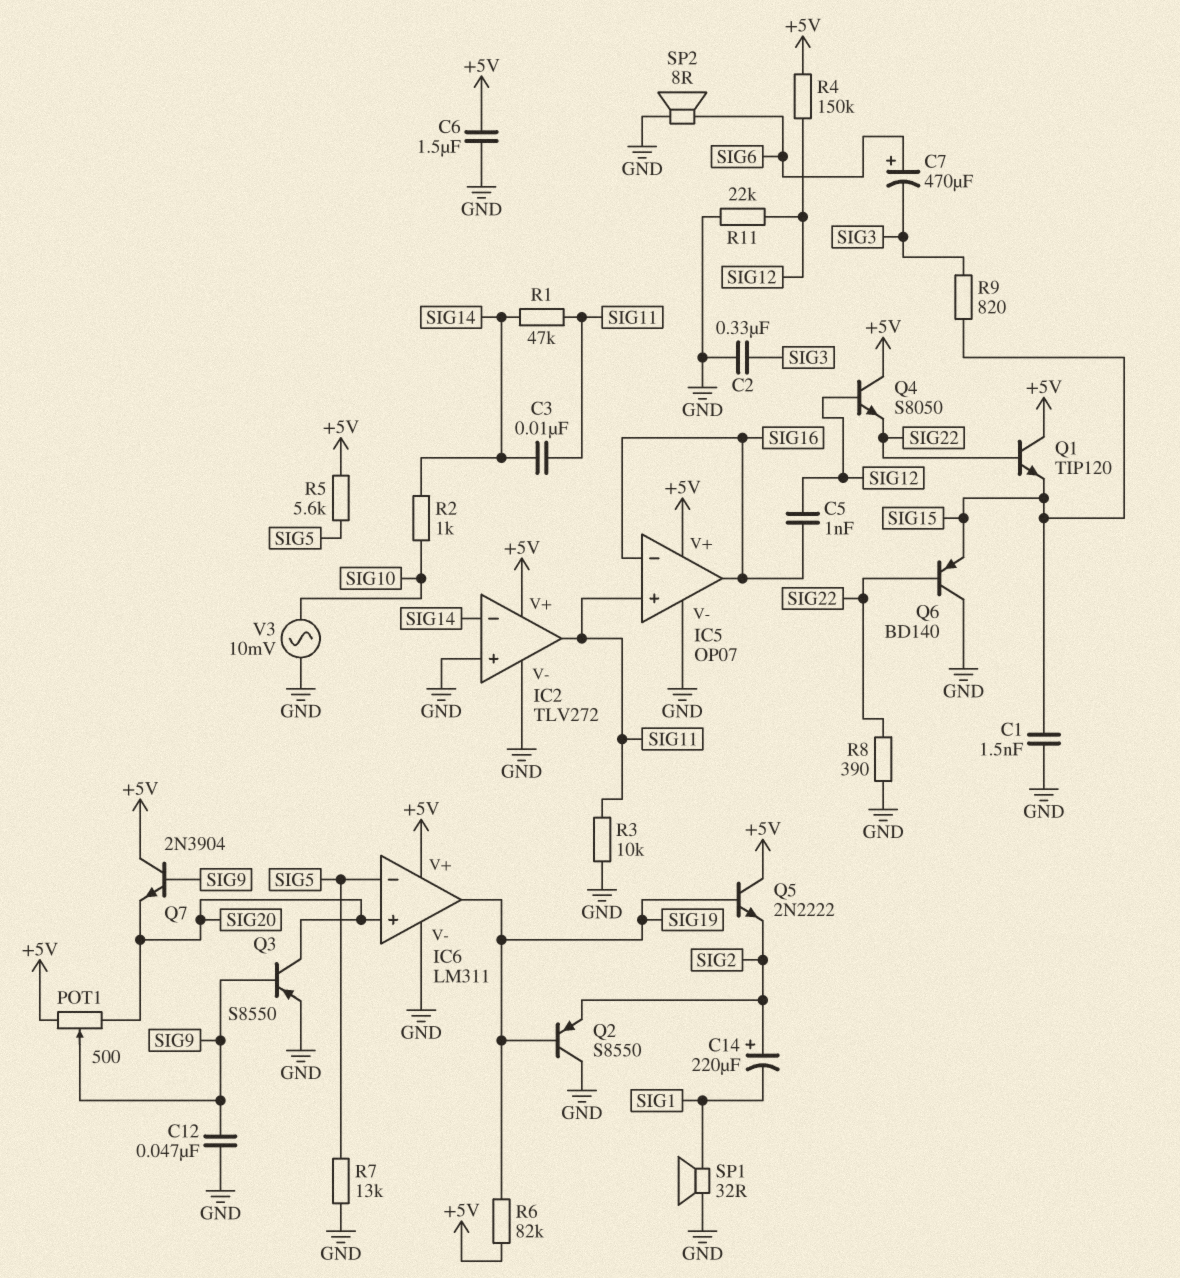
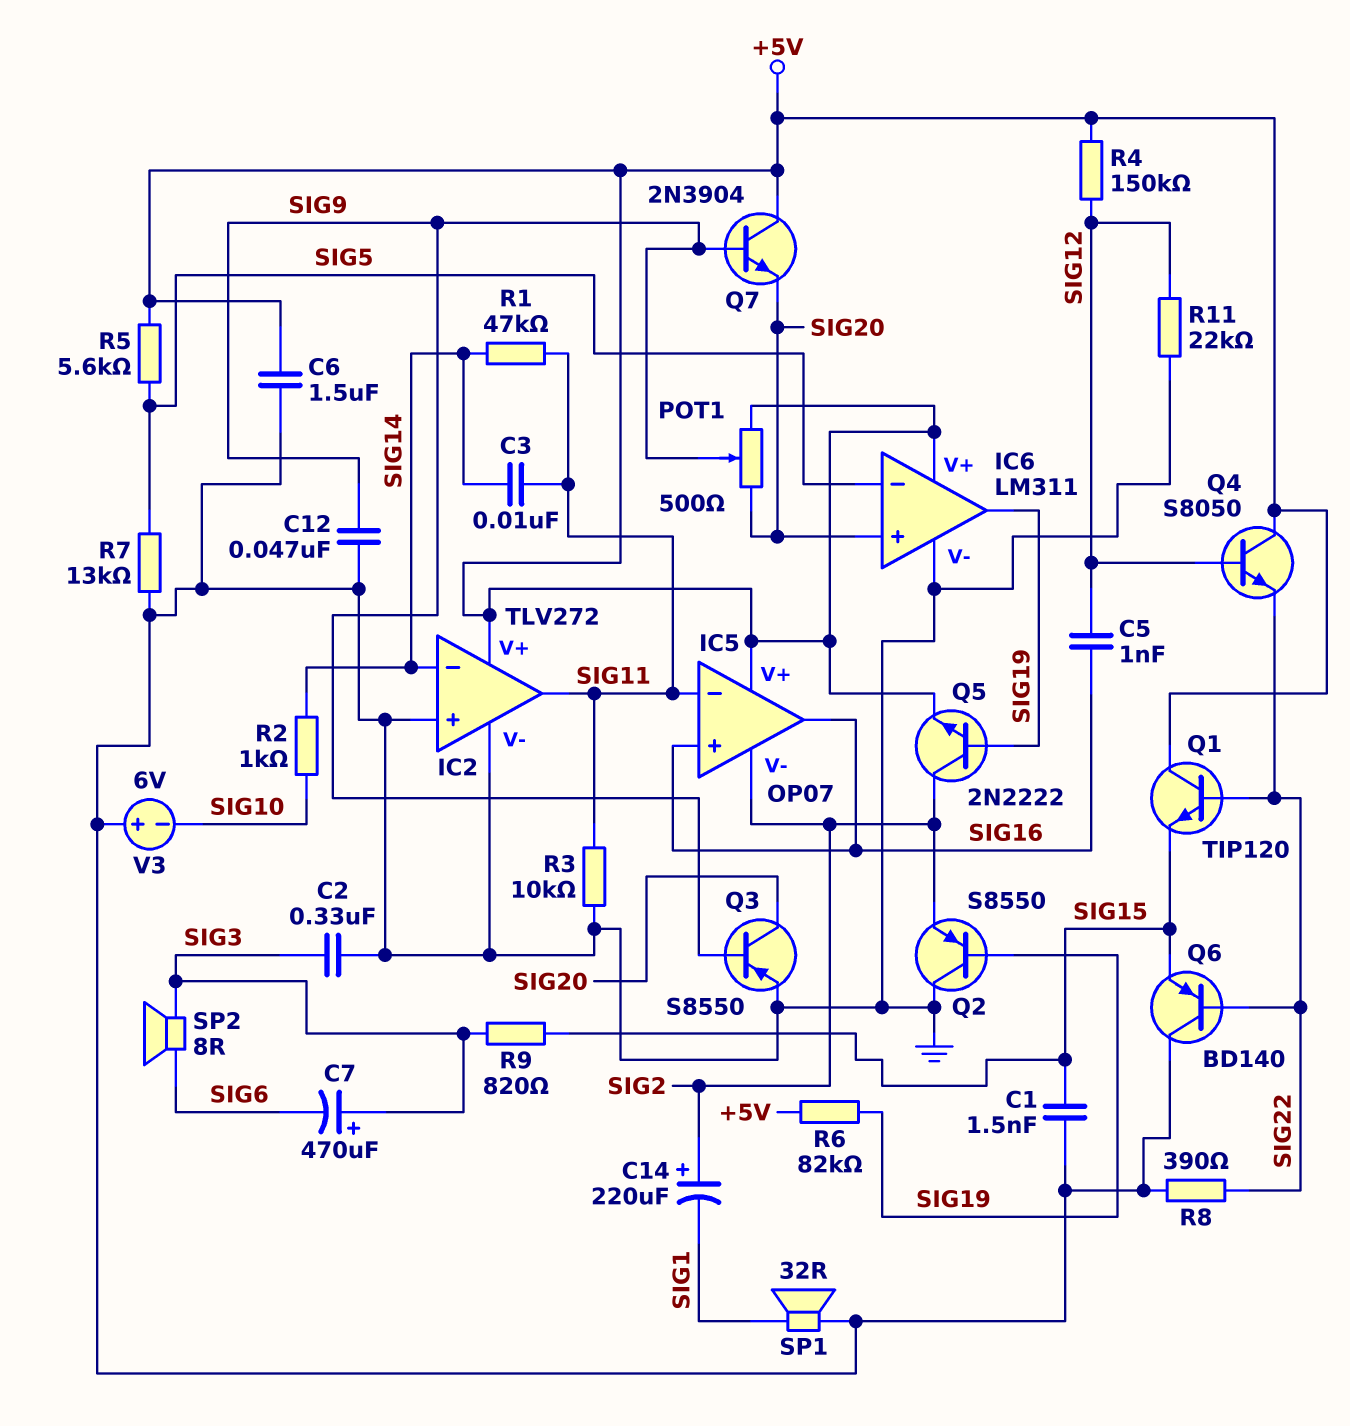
C7: 470uF (plus SIG6, minus SIG3) -> 470uF (plus SIG3, minus SIG6)
IC5 pin V-: GND -> SIG2
IC5 pin in+: SIG11 -> SIG16
IC5 pin in-: SIG16 -> SIG11
Q5: NPN 2N2222 (B SIG19, C +5V, E SIG2) -> NPN 2N2222 (B SIG19, C SIG2, E +5V)
SP2: speaker 8R (GND, SIG6) -> speaker 8R (SIG3, SIG6)
V3: AC 10mV (GND, SIG10) -> 6V (plus GND, minus SIG10)

